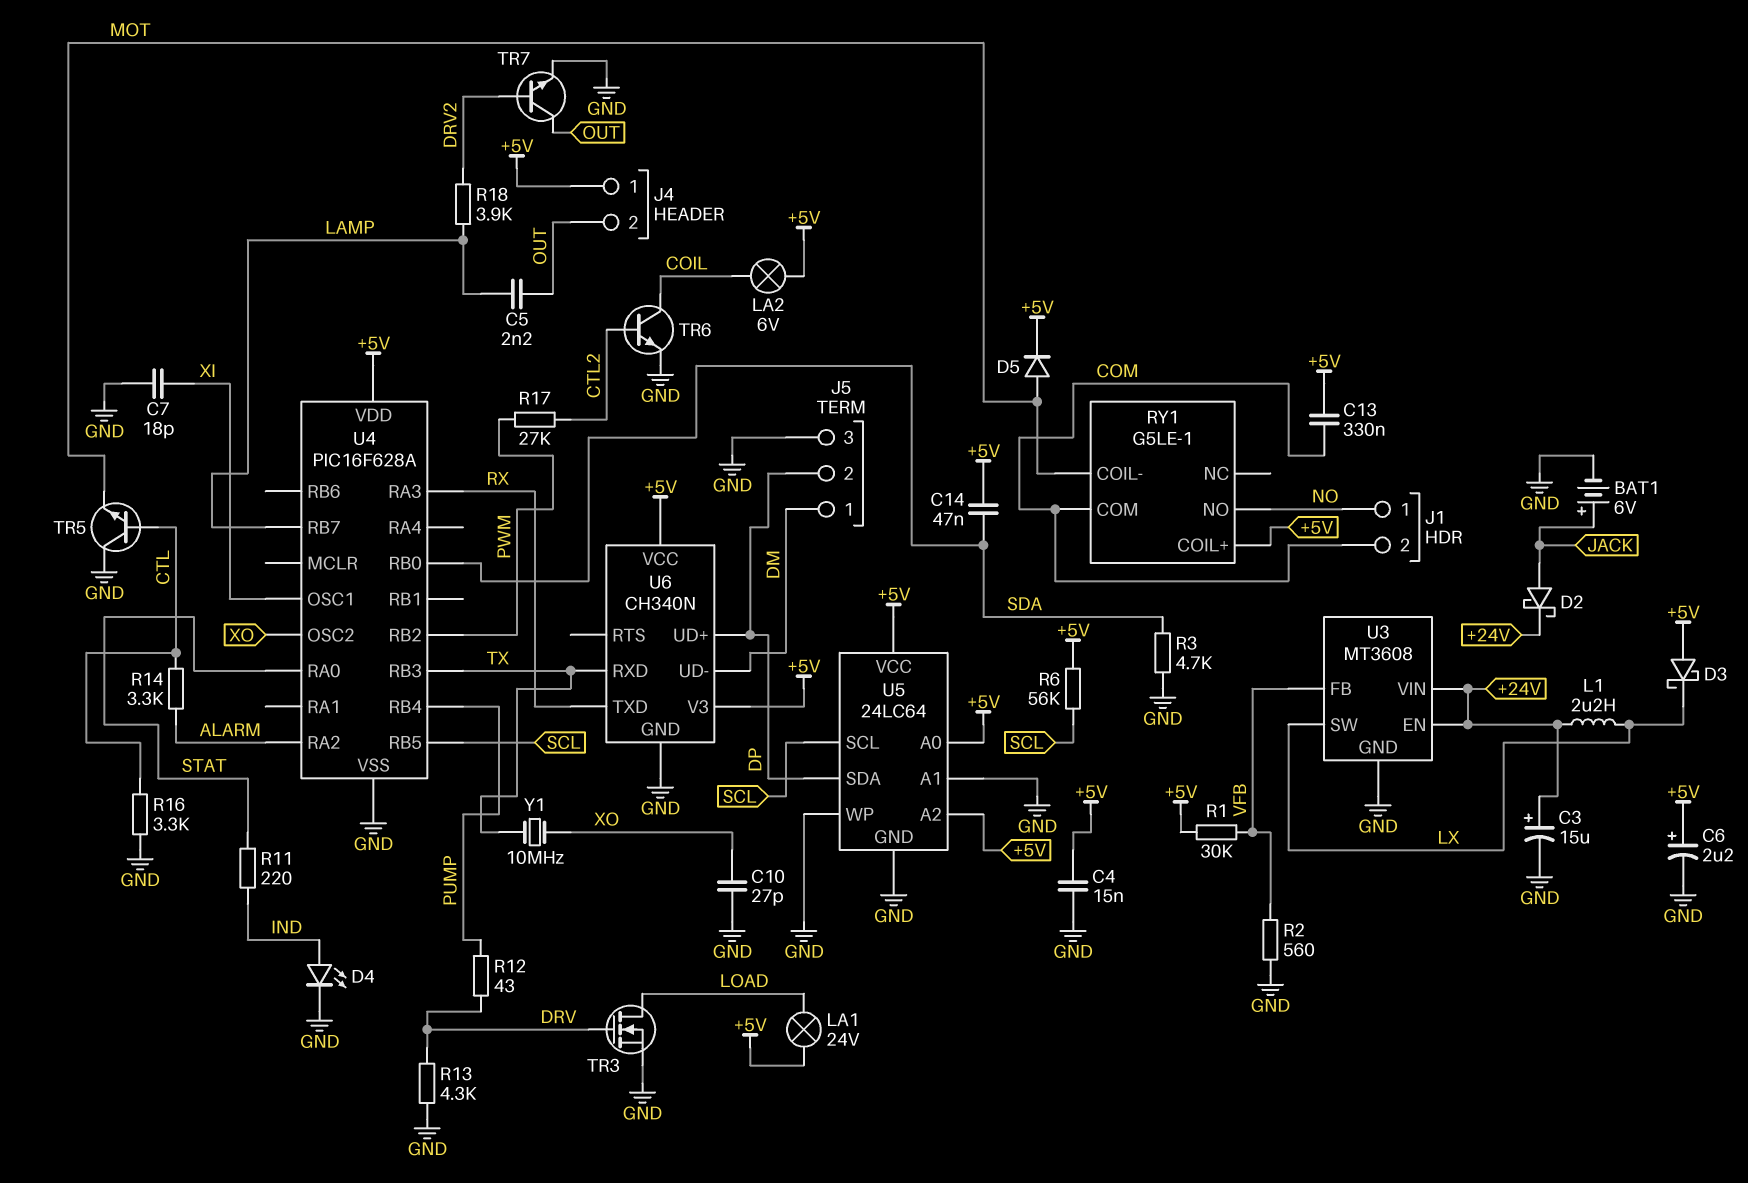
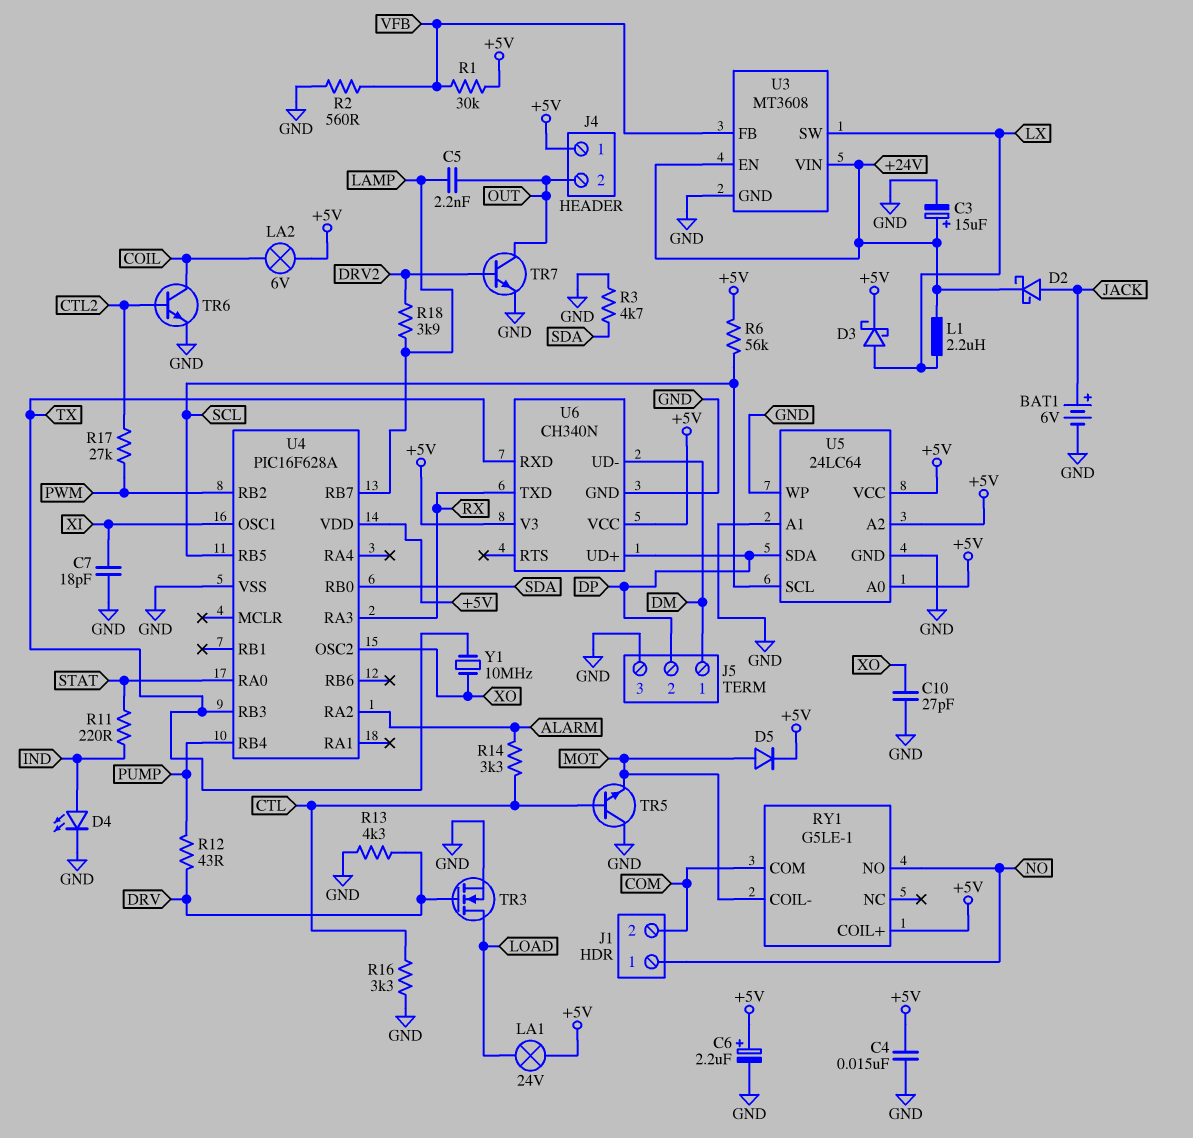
C13: 330nF (+5V, COM) -> none
C14: 47nF (+5V, SDA) -> none
D3: schottky (A +5V, K LX) -> schottky (A LX, K +5V)

